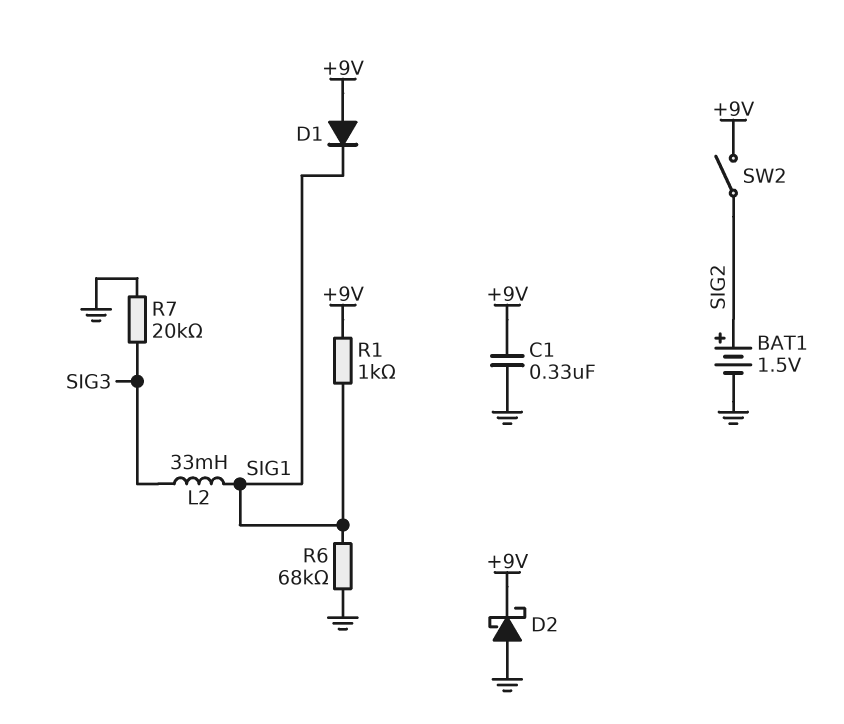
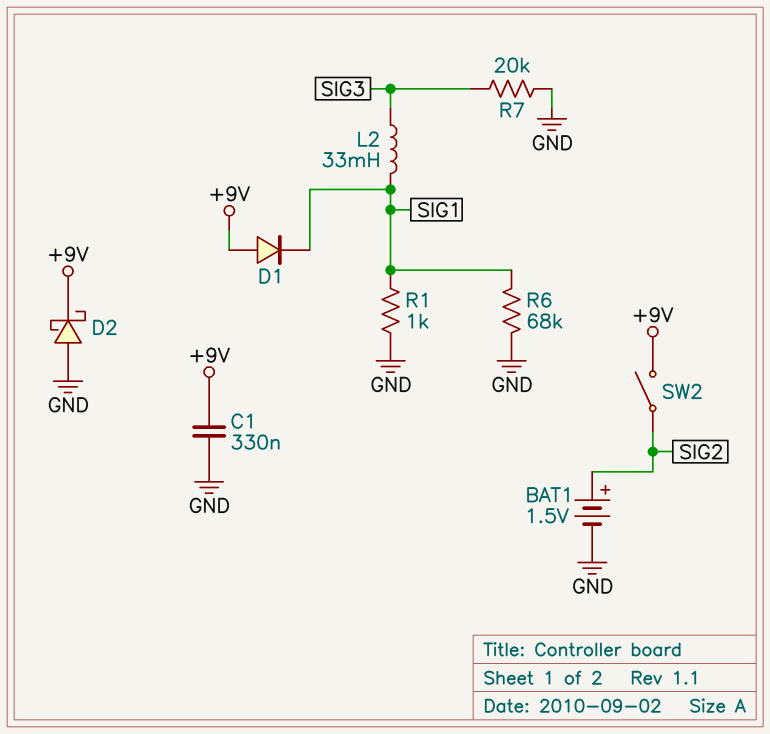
R1: 1k (+9V, SIG1) -> 1k (GND, SIG1)

